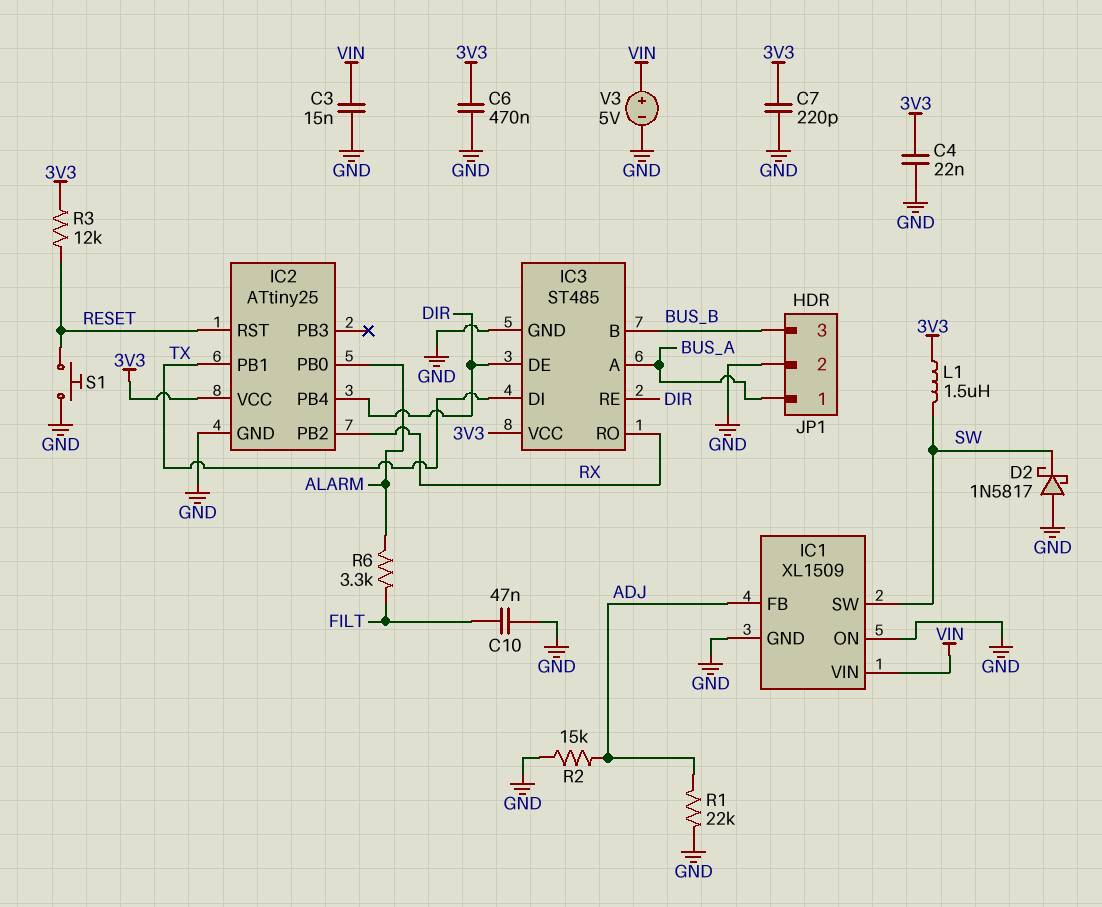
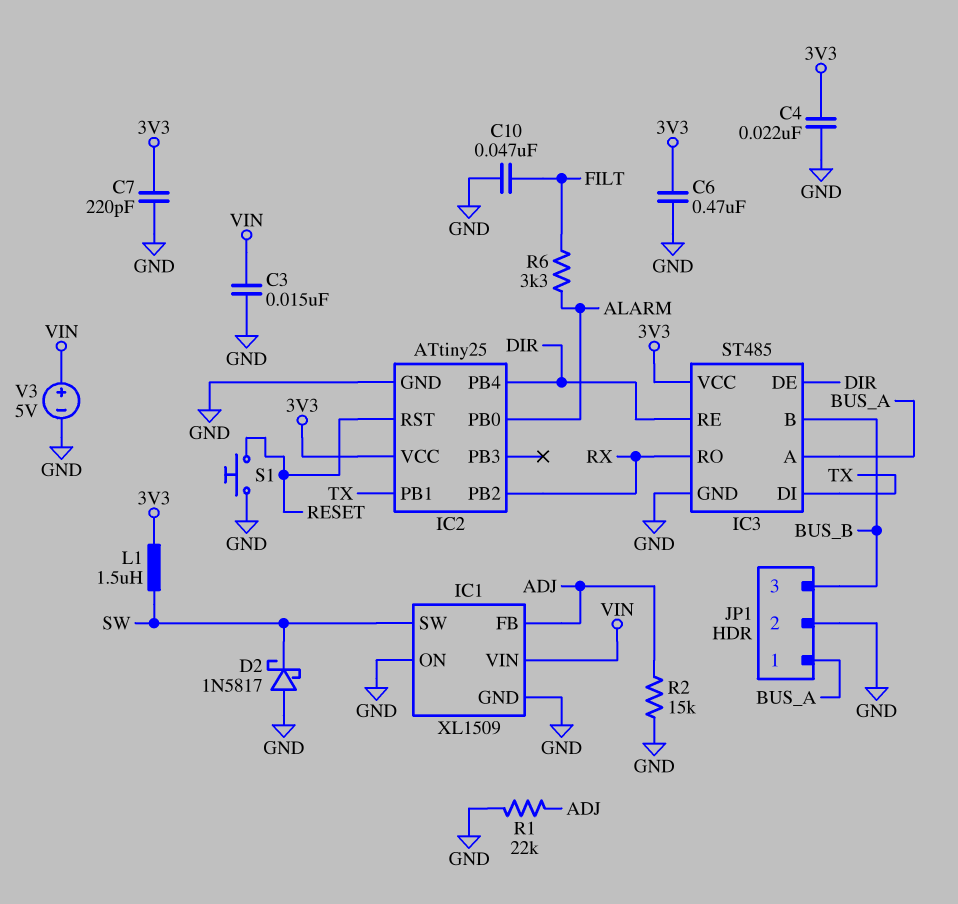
R3: 12k (3V3, RESET) -> none

